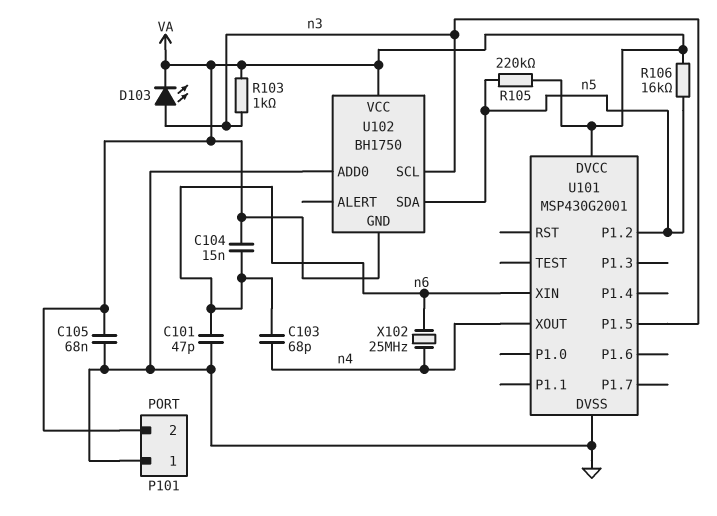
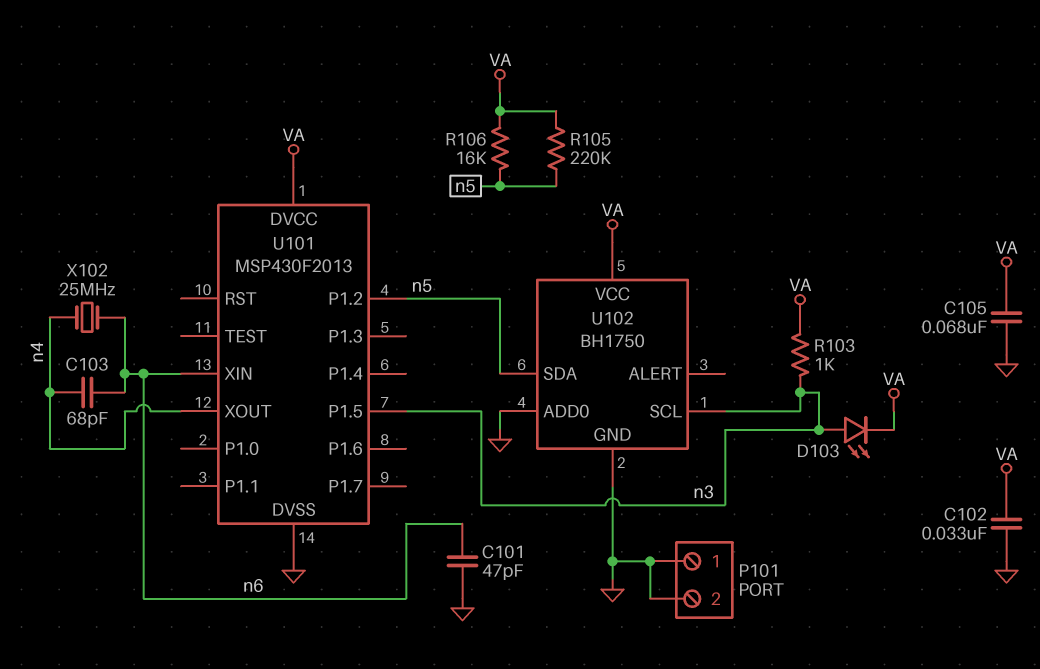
C102: none -> 33nF (GND, VA)
C104: 15nF (VA, n6) -> none
P101 pin 2: VA -> GND
U101: MSP430G2001 -> MSP430F2013
U102 pin GND: VA -> GND

